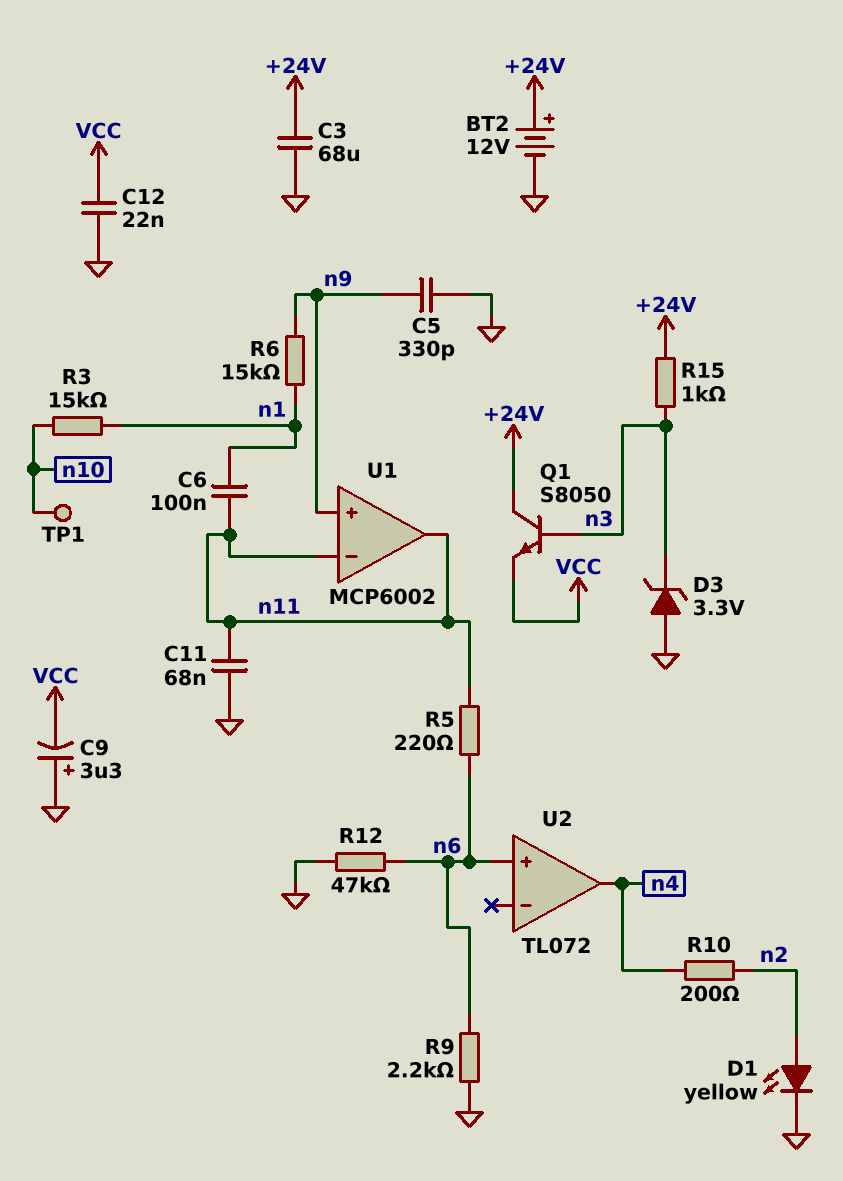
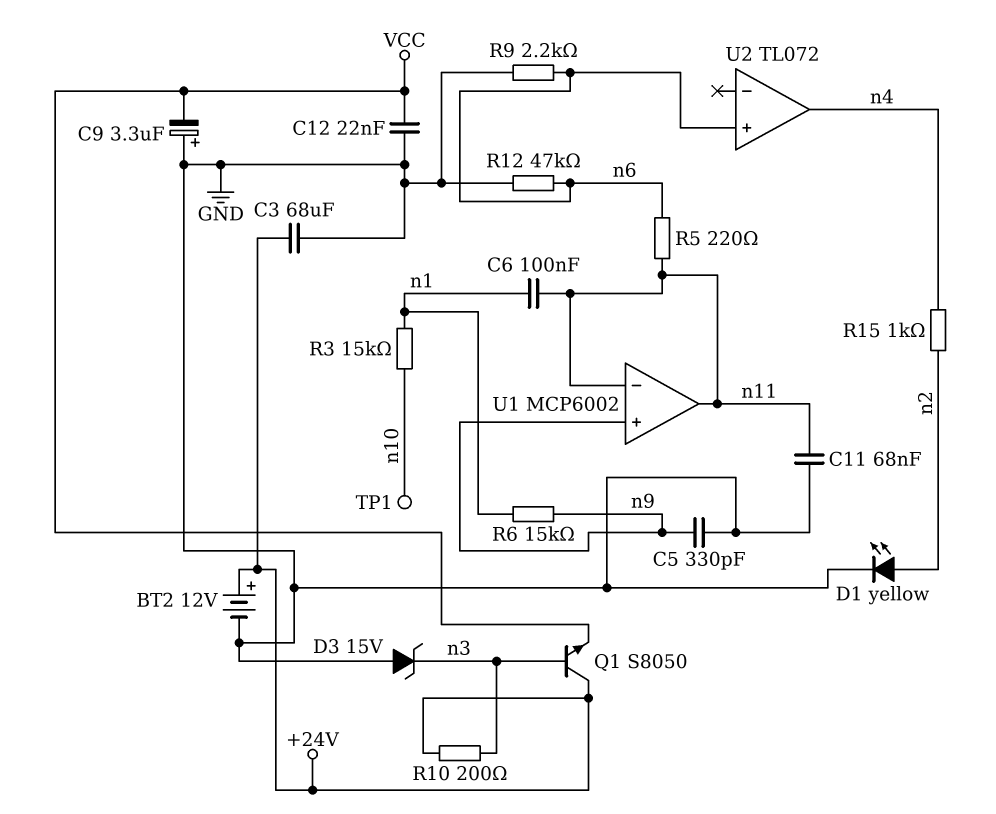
D3: zener 3.3V (A GND, K n3) -> zener 15V (A GND, K n3)
R10: 200 (n2, n4) -> 200 (+24V, n3)
R15: 1k (+24V, n3) -> 1k (n2, n4)

